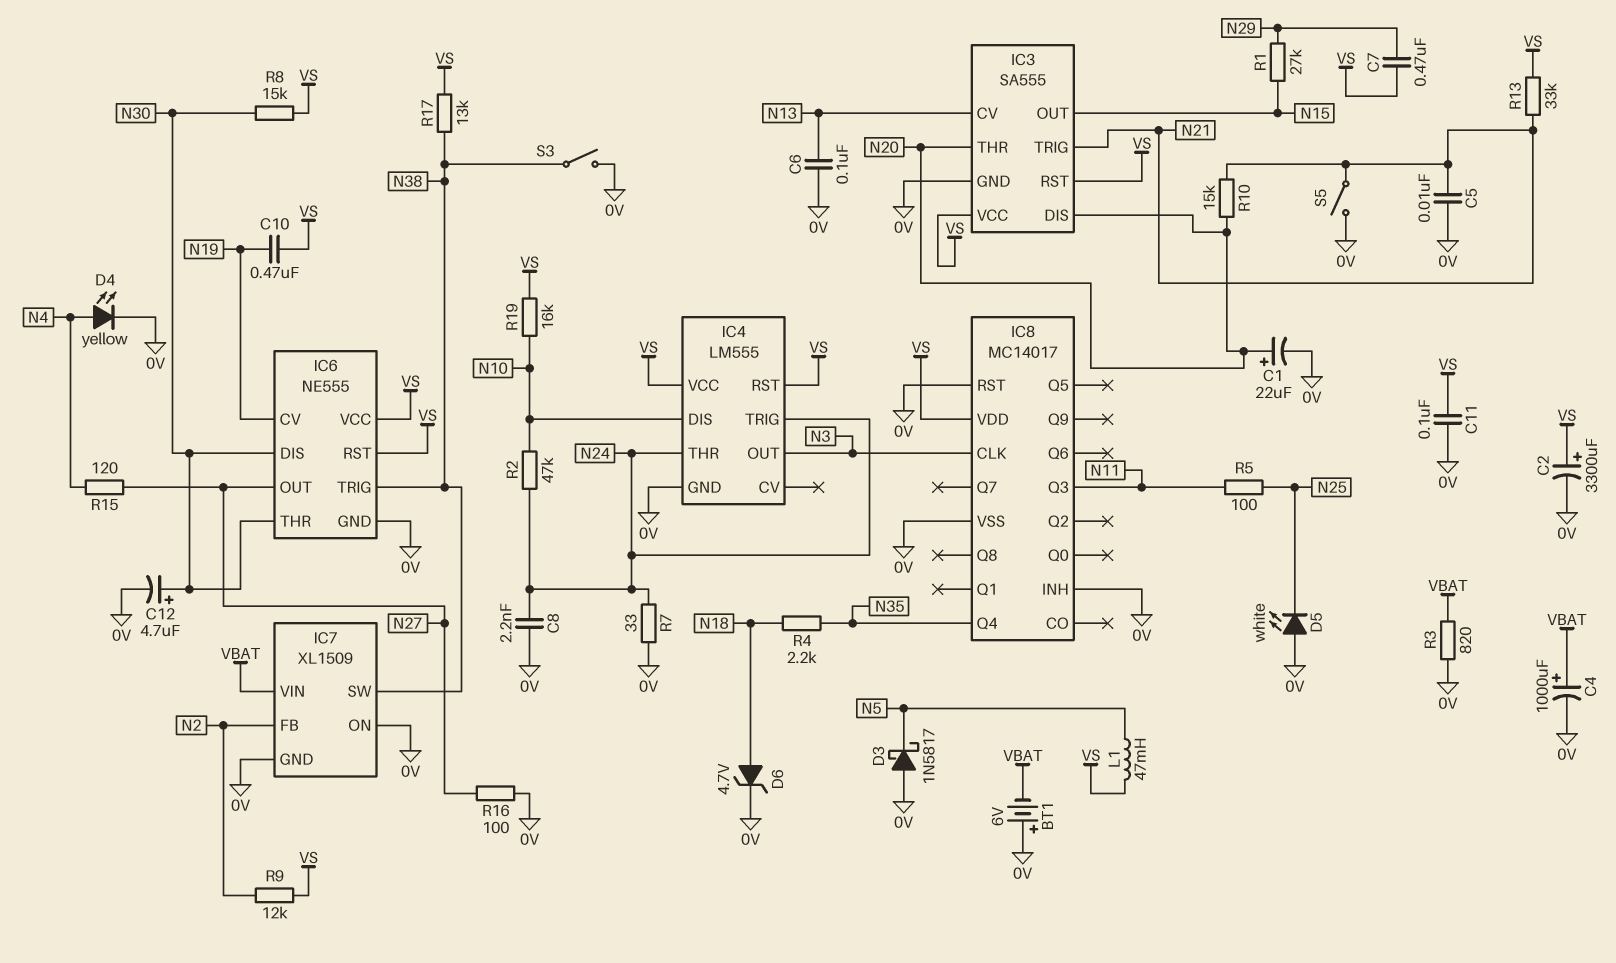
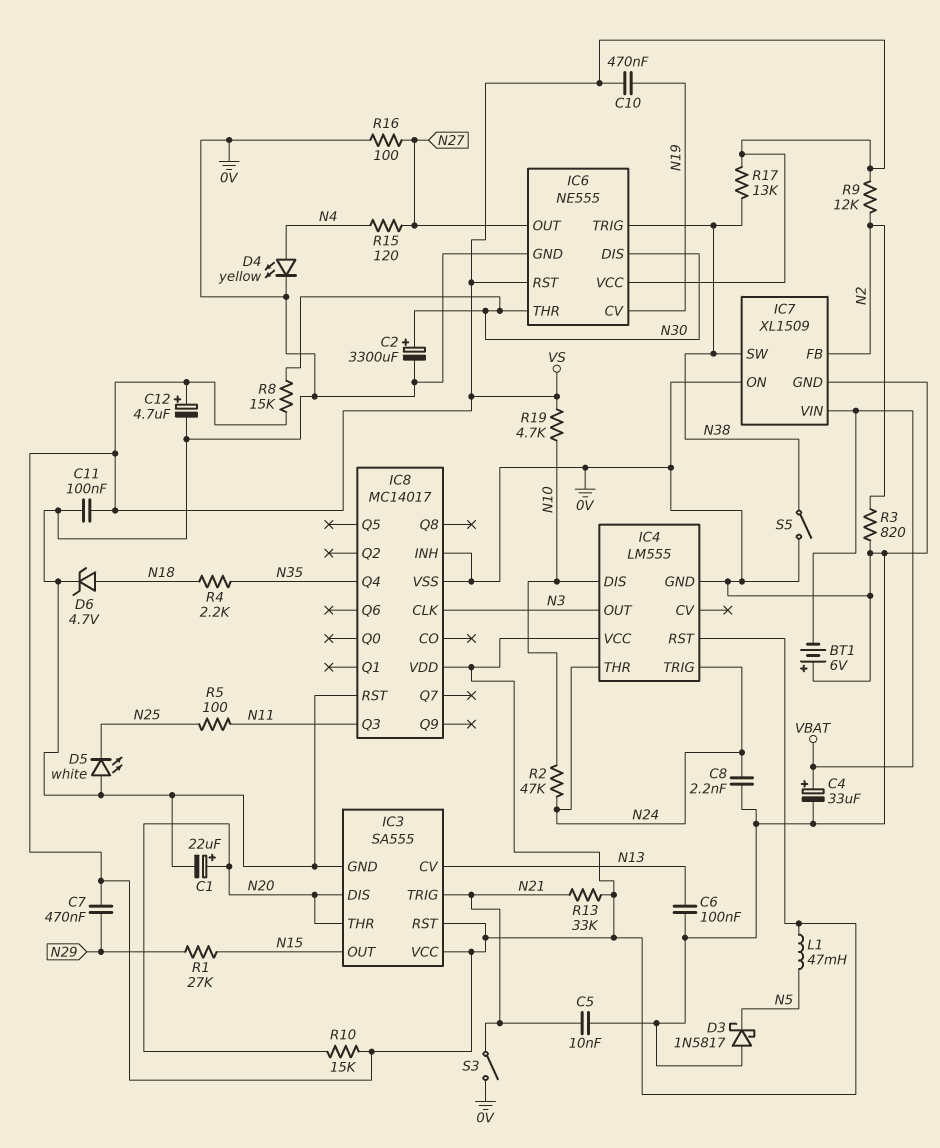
C2: 3300uF (plus VS, minus 0V) -> 3300uF (plus N30, minus 0V)
C4: 1000uF (plus VBAT, minus 0V) -> 33uF (plus VBAT, minus 0V)
C12: 4.7uF (plus N30, minus 0V) -> 4.7uF (plus VS, minus 0V)
R3: 820 (0V, VBAT) -> 820 (0V, N2)
R7: 33 (0V, N24) -> none
R10: 15k (N20, N21) -> 15k (N20, VS)
R19: 16k (N10, VS) -> 4.7k (N10, VS)
S3: switch (0V, N38) -> switch (0V, N21)
S5: switch (0V, N21) -> switch (0V, N38)

